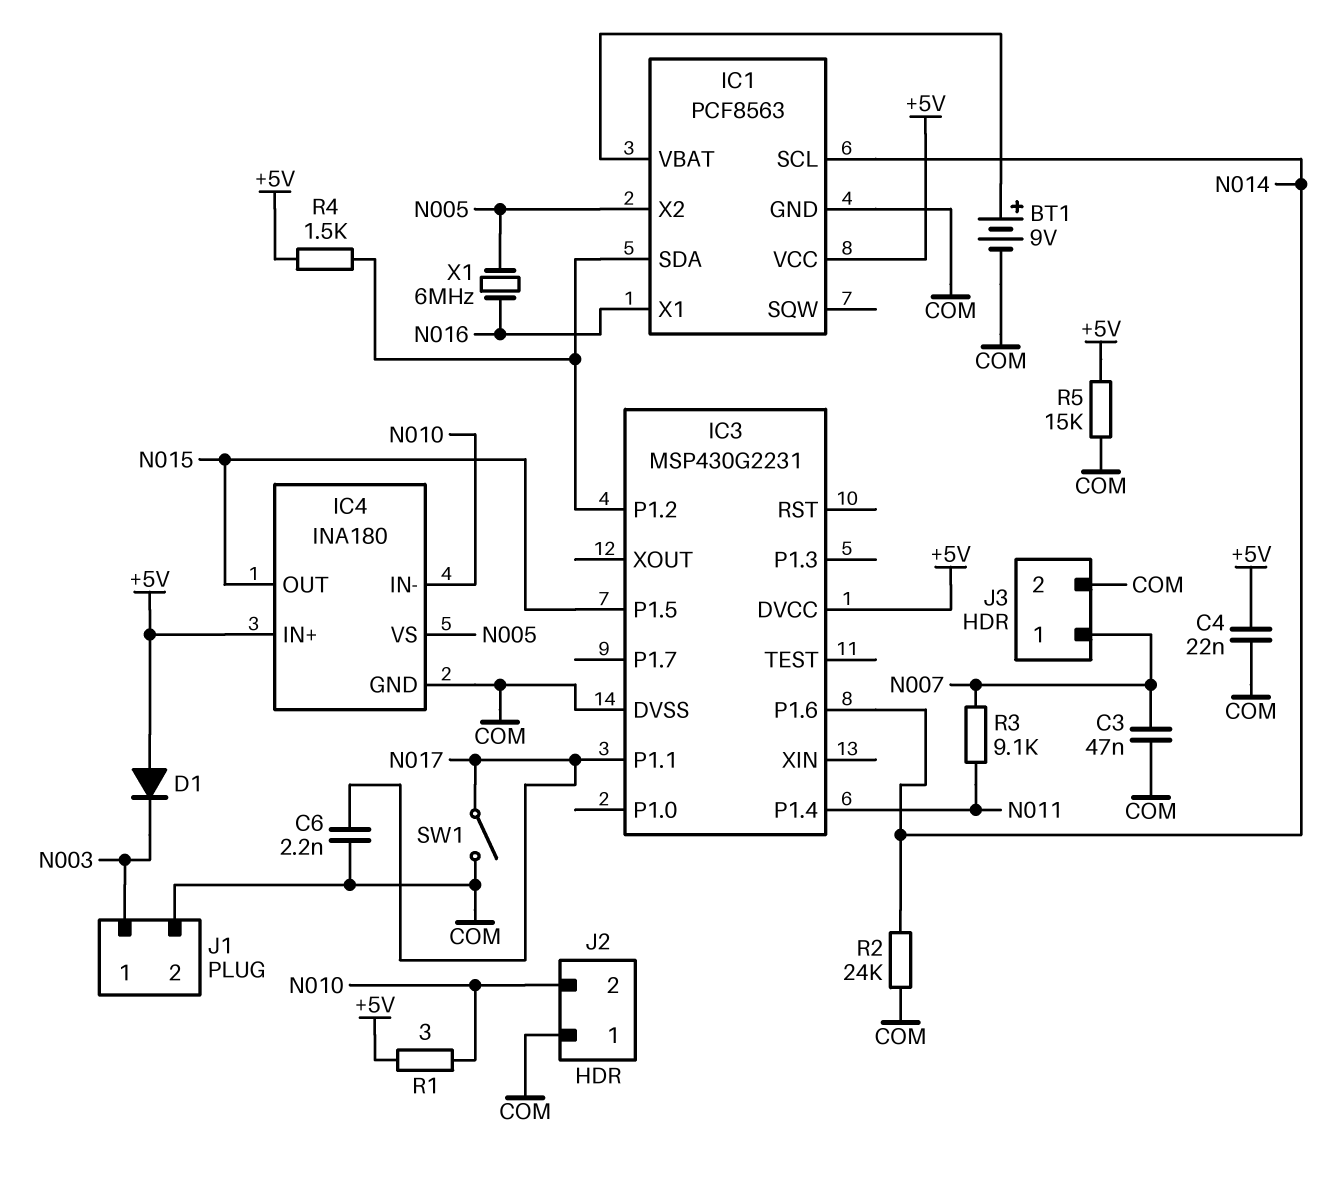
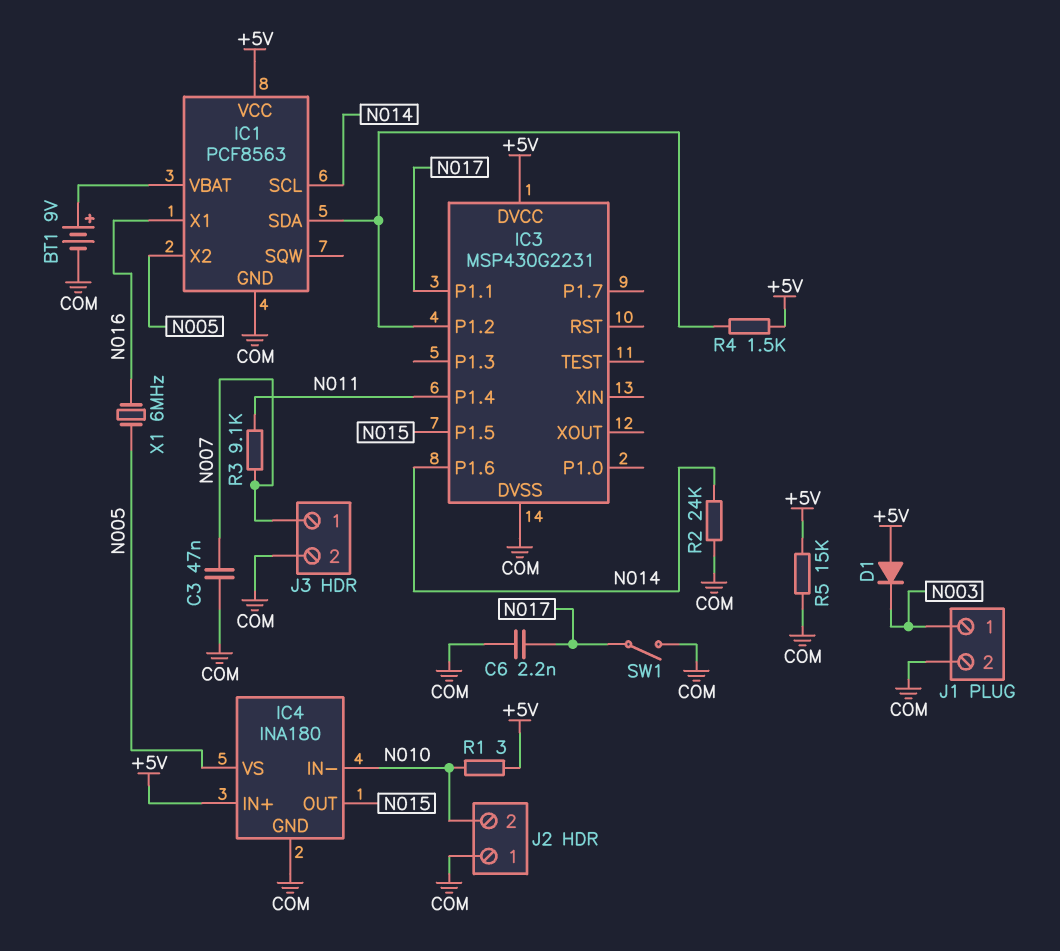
C4: 22nF (+5V, COM) -> none

